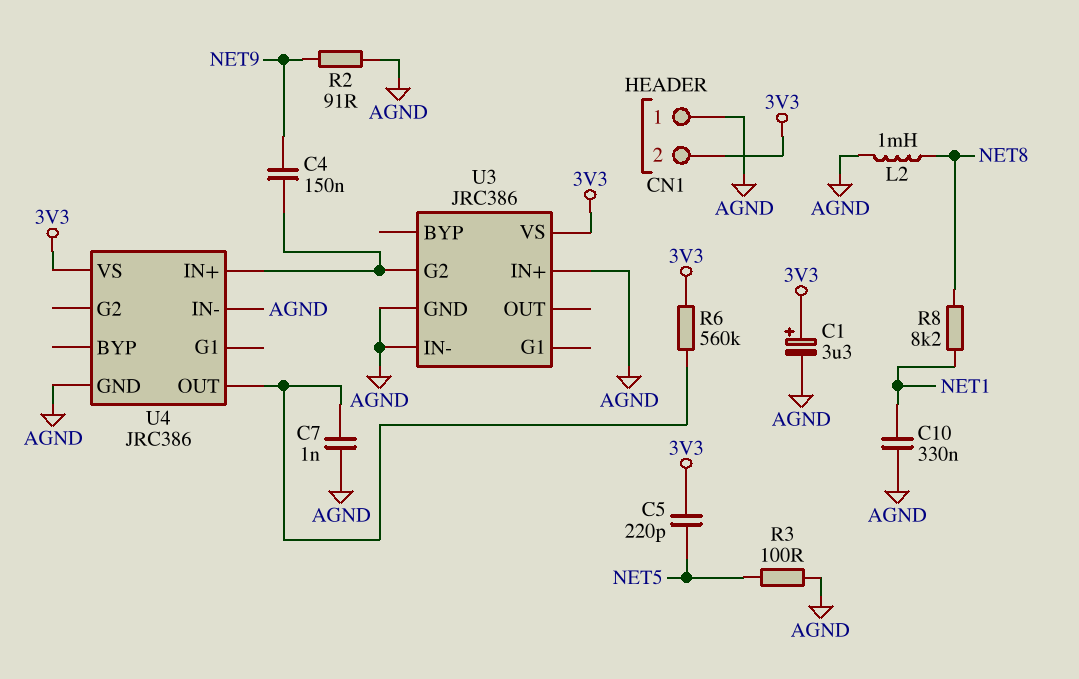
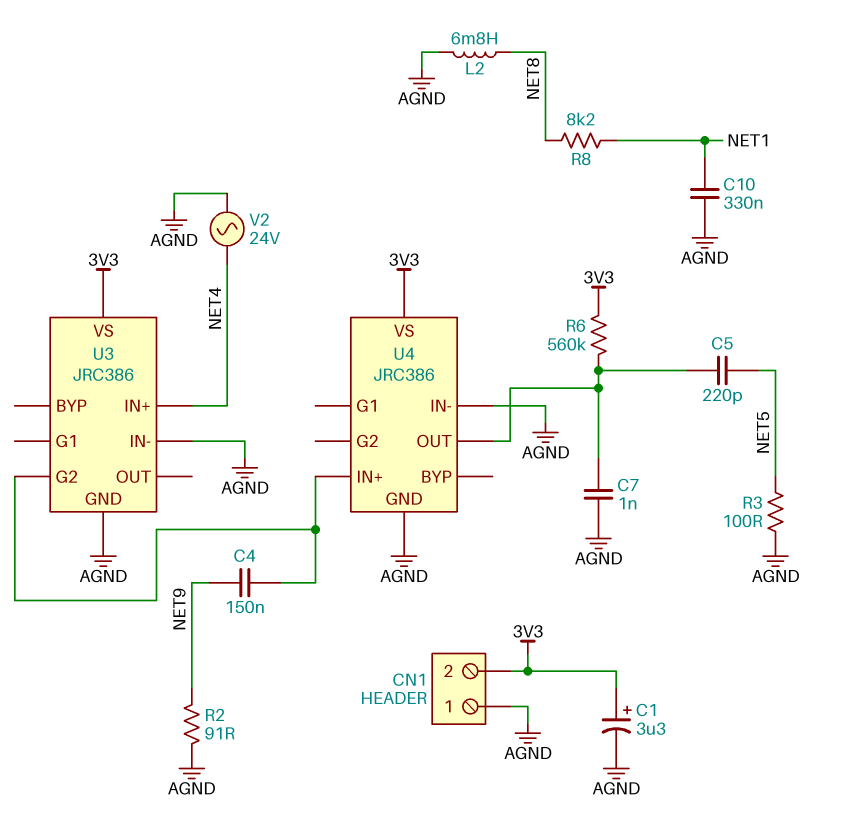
C5: 220pF (3V3, NET5) -> 220pF (NET5, U4/OUT)
L2: 1mH (AGND, NET8) -> 6.8mH (AGND, NET8)
U3 pin IN+: AGND -> NET4
V2: none -> AC 24V (AGND, NET4)

